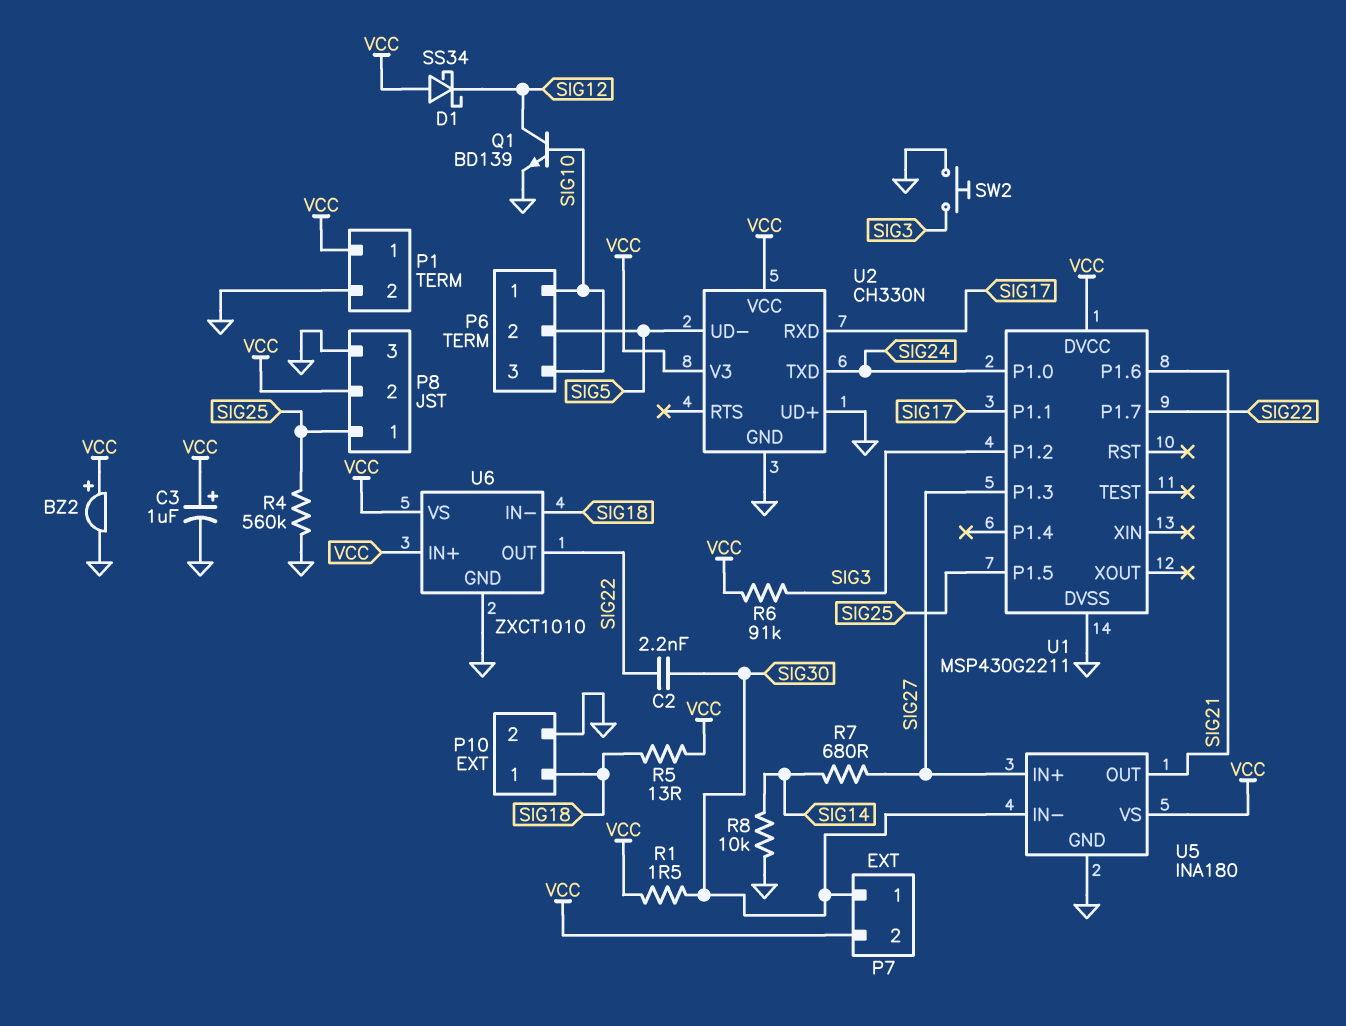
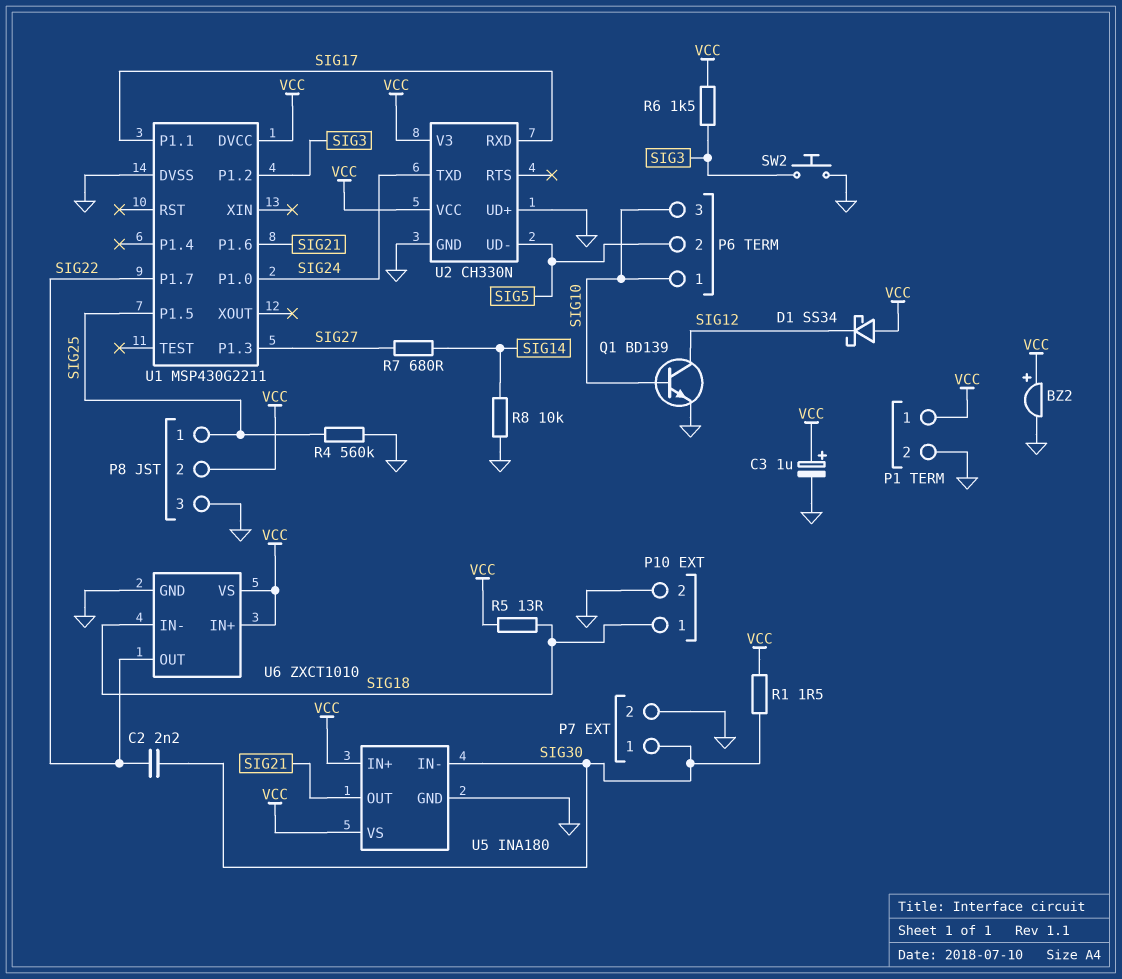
P7 pin 2: VCC -> GND
R6: 91k (SIG3, VCC) -> 1.5k (SIG3, VCC)
U5 pin IN+: SIG27 -> VCC

